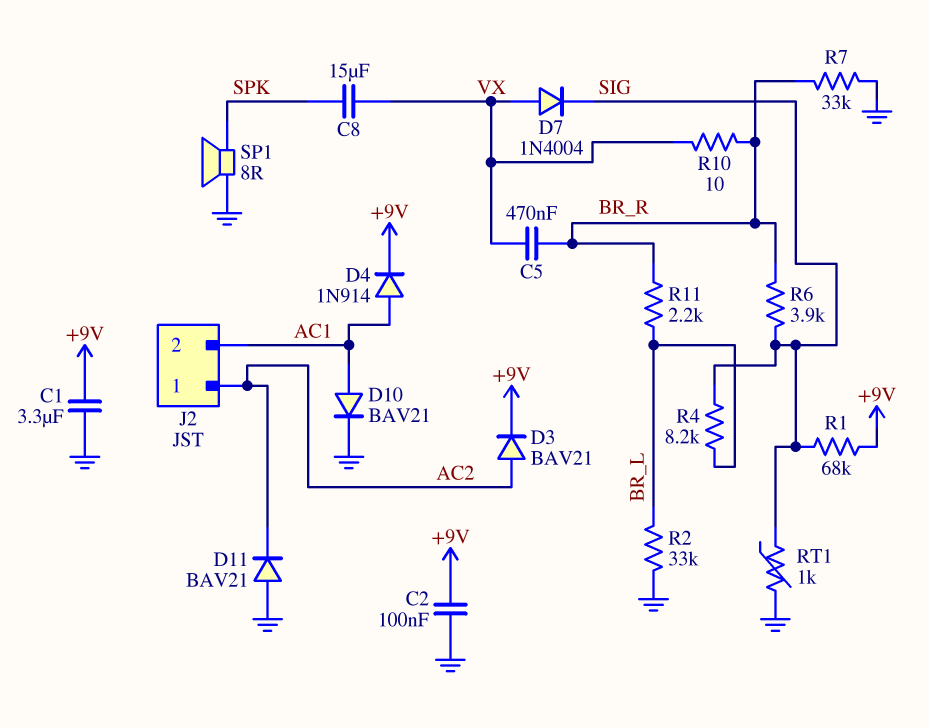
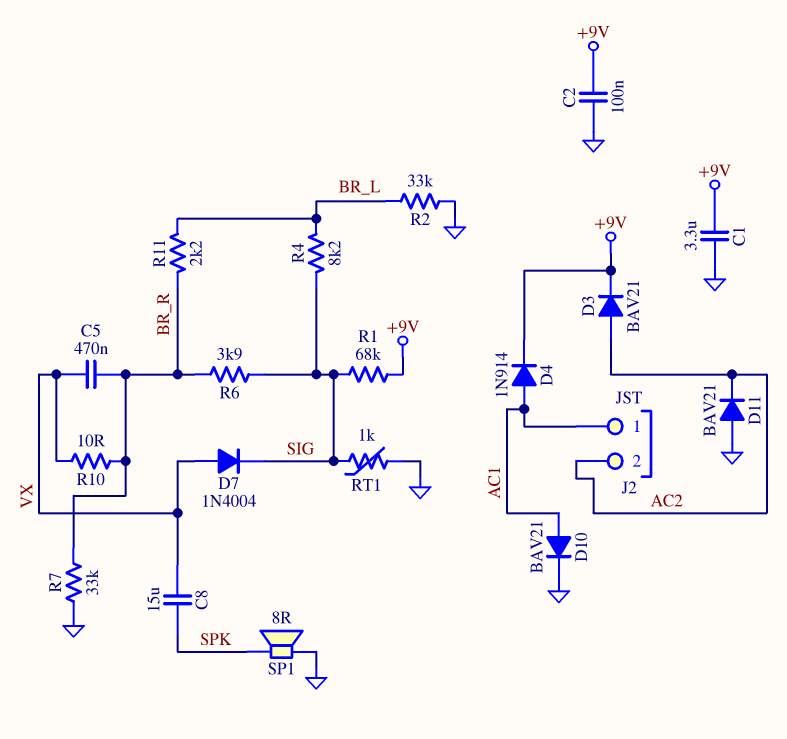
J2 pin 1: AC2 -> AC1
J2 pin 2: AC1 -> AC2

